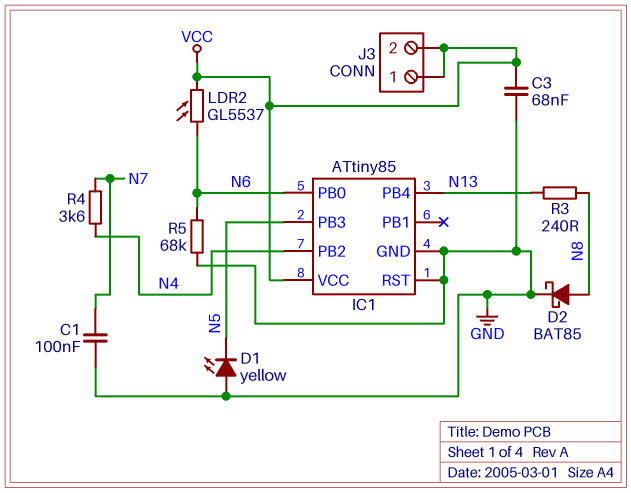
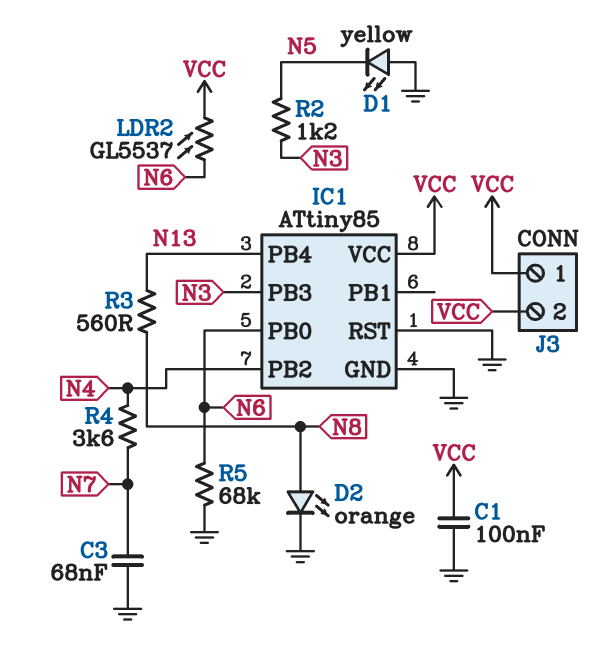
C1: 100nF (GND, N7) -> 100nF (GND, VCC)
C3: 68nF (GND, VCC) -> 68nF (GND, N7)
D2: schottky BAT85 (A N8, K GND) -> LED orange (A N8, K GND)
IC1 pin PB3: N5 -> N3
R2: none -> 1.2k (N3, N5)
R3: 240 (N8, N13) -> 560 (N8, N13)

